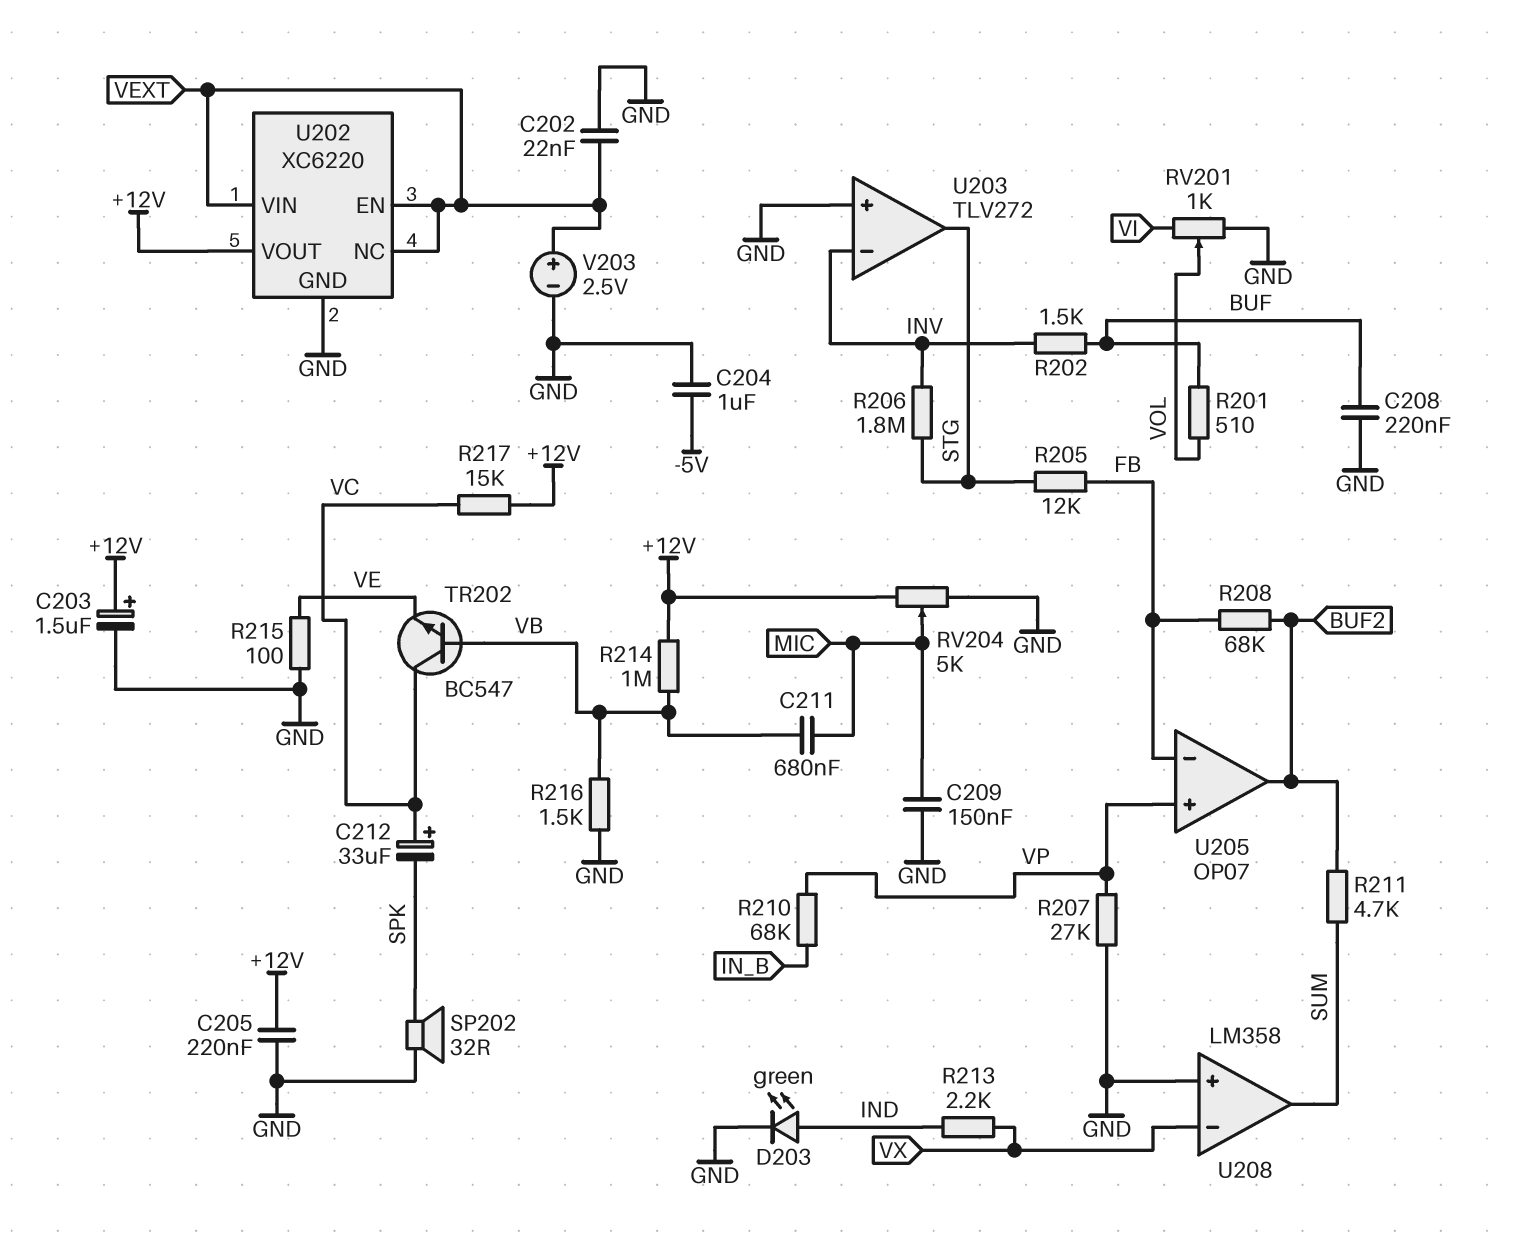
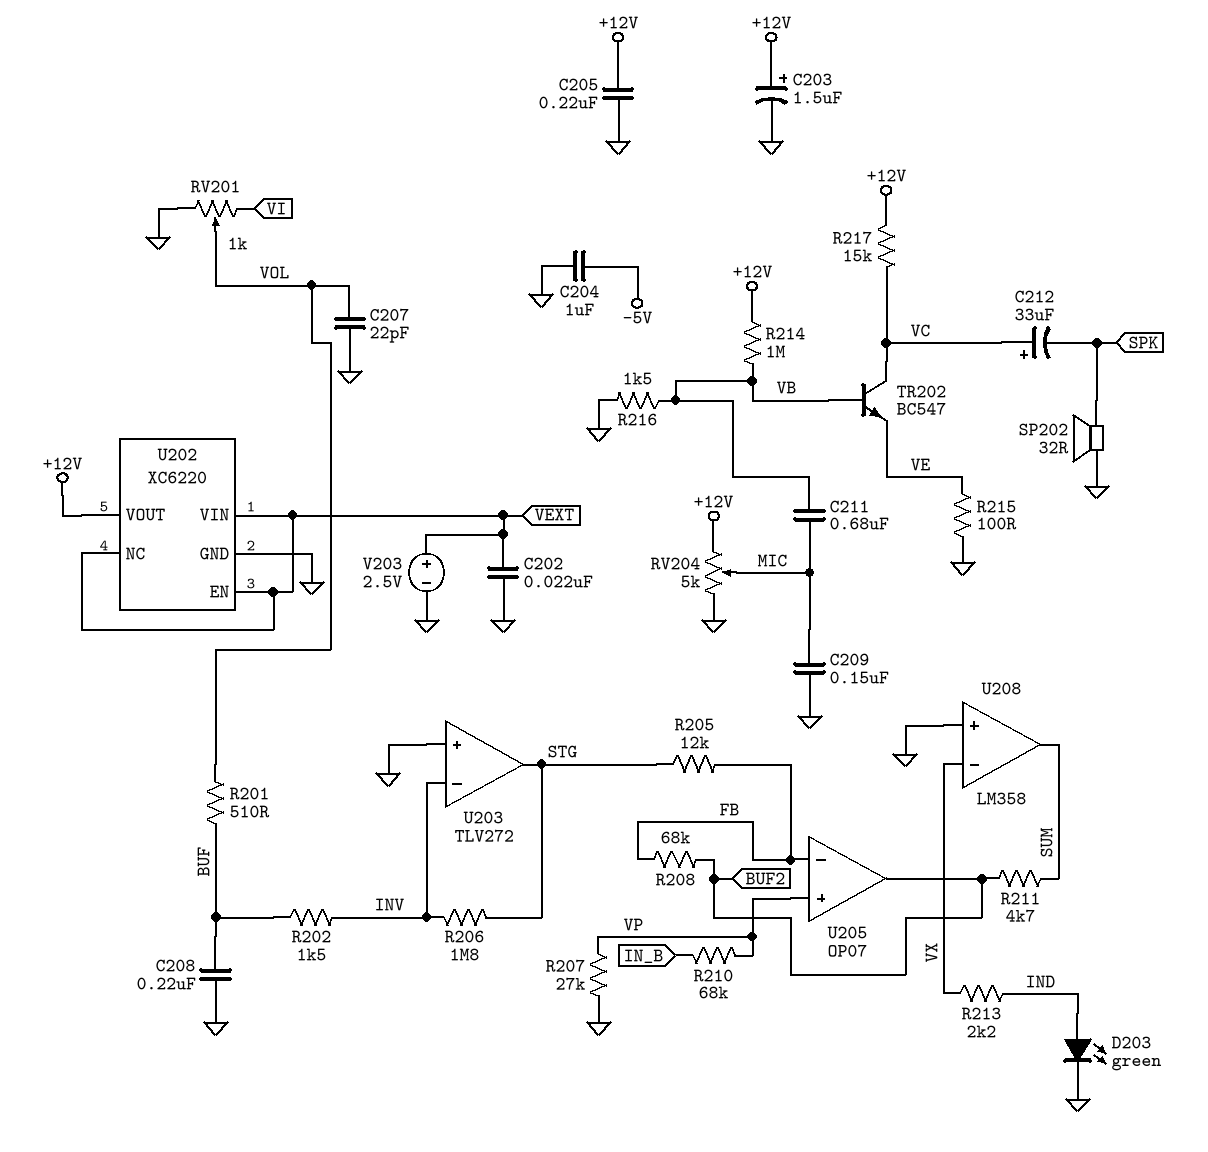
C207: none -> 22pF (GND, VOL)

